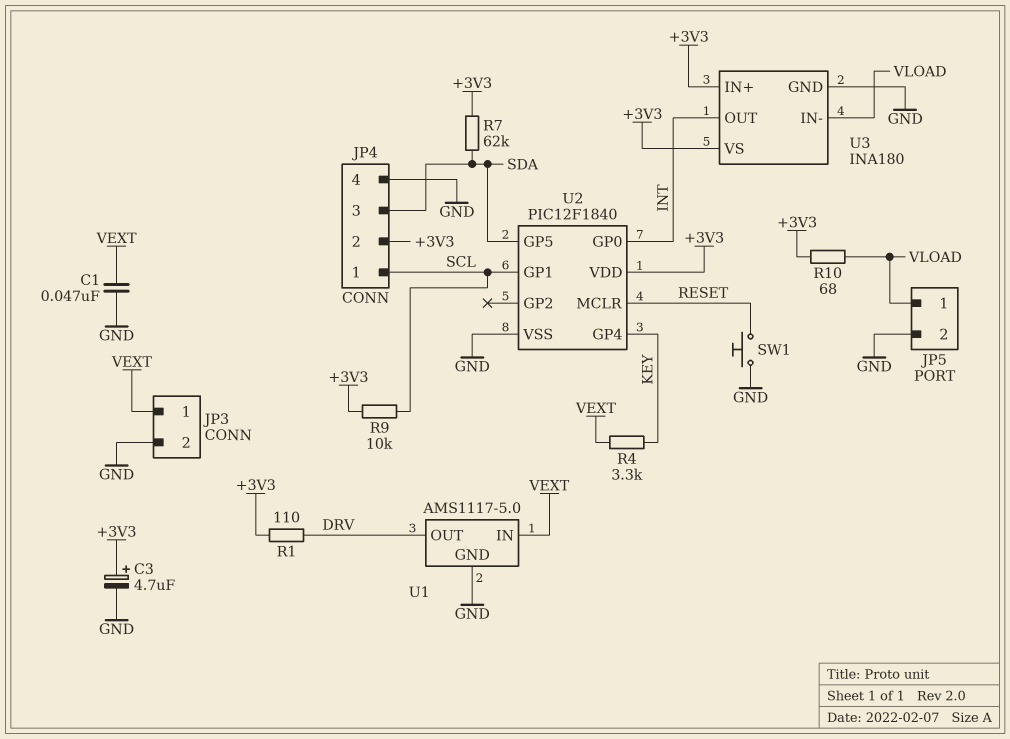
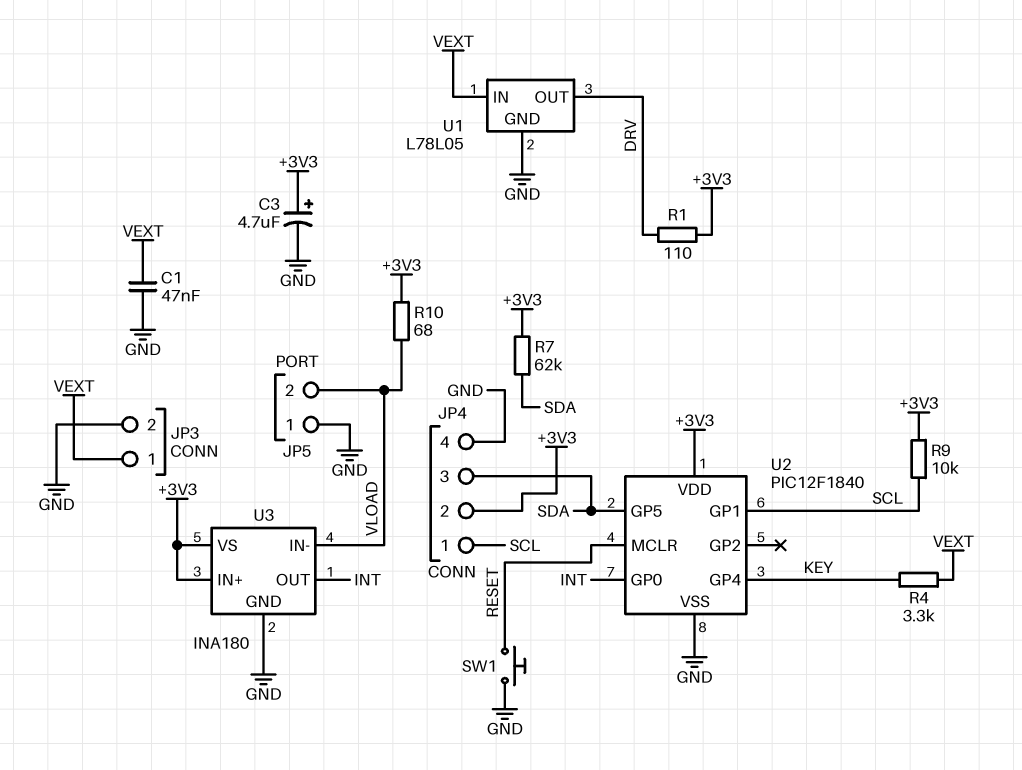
JP5 pin 1: VLOAD -> GND
JP5 pin 2: GND -> VLOAD
U1: AMS1117-5.0 -> L78L05

